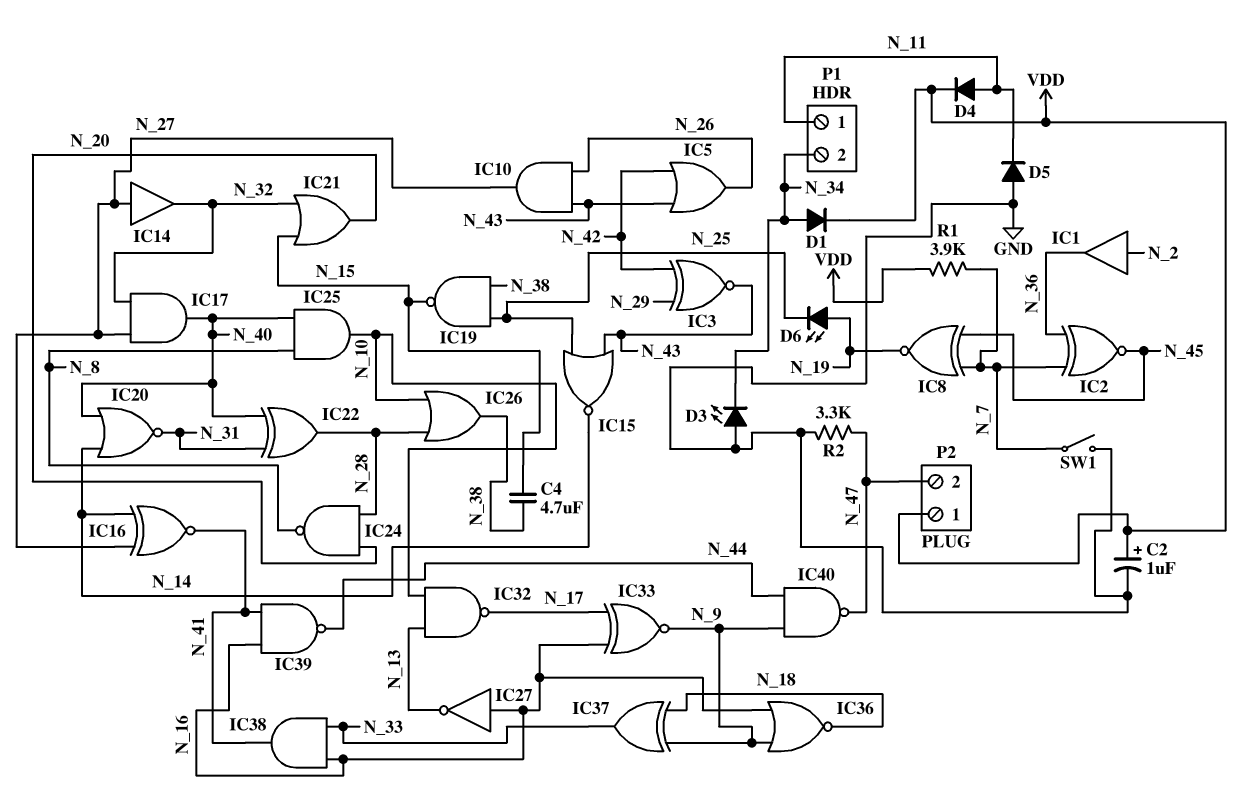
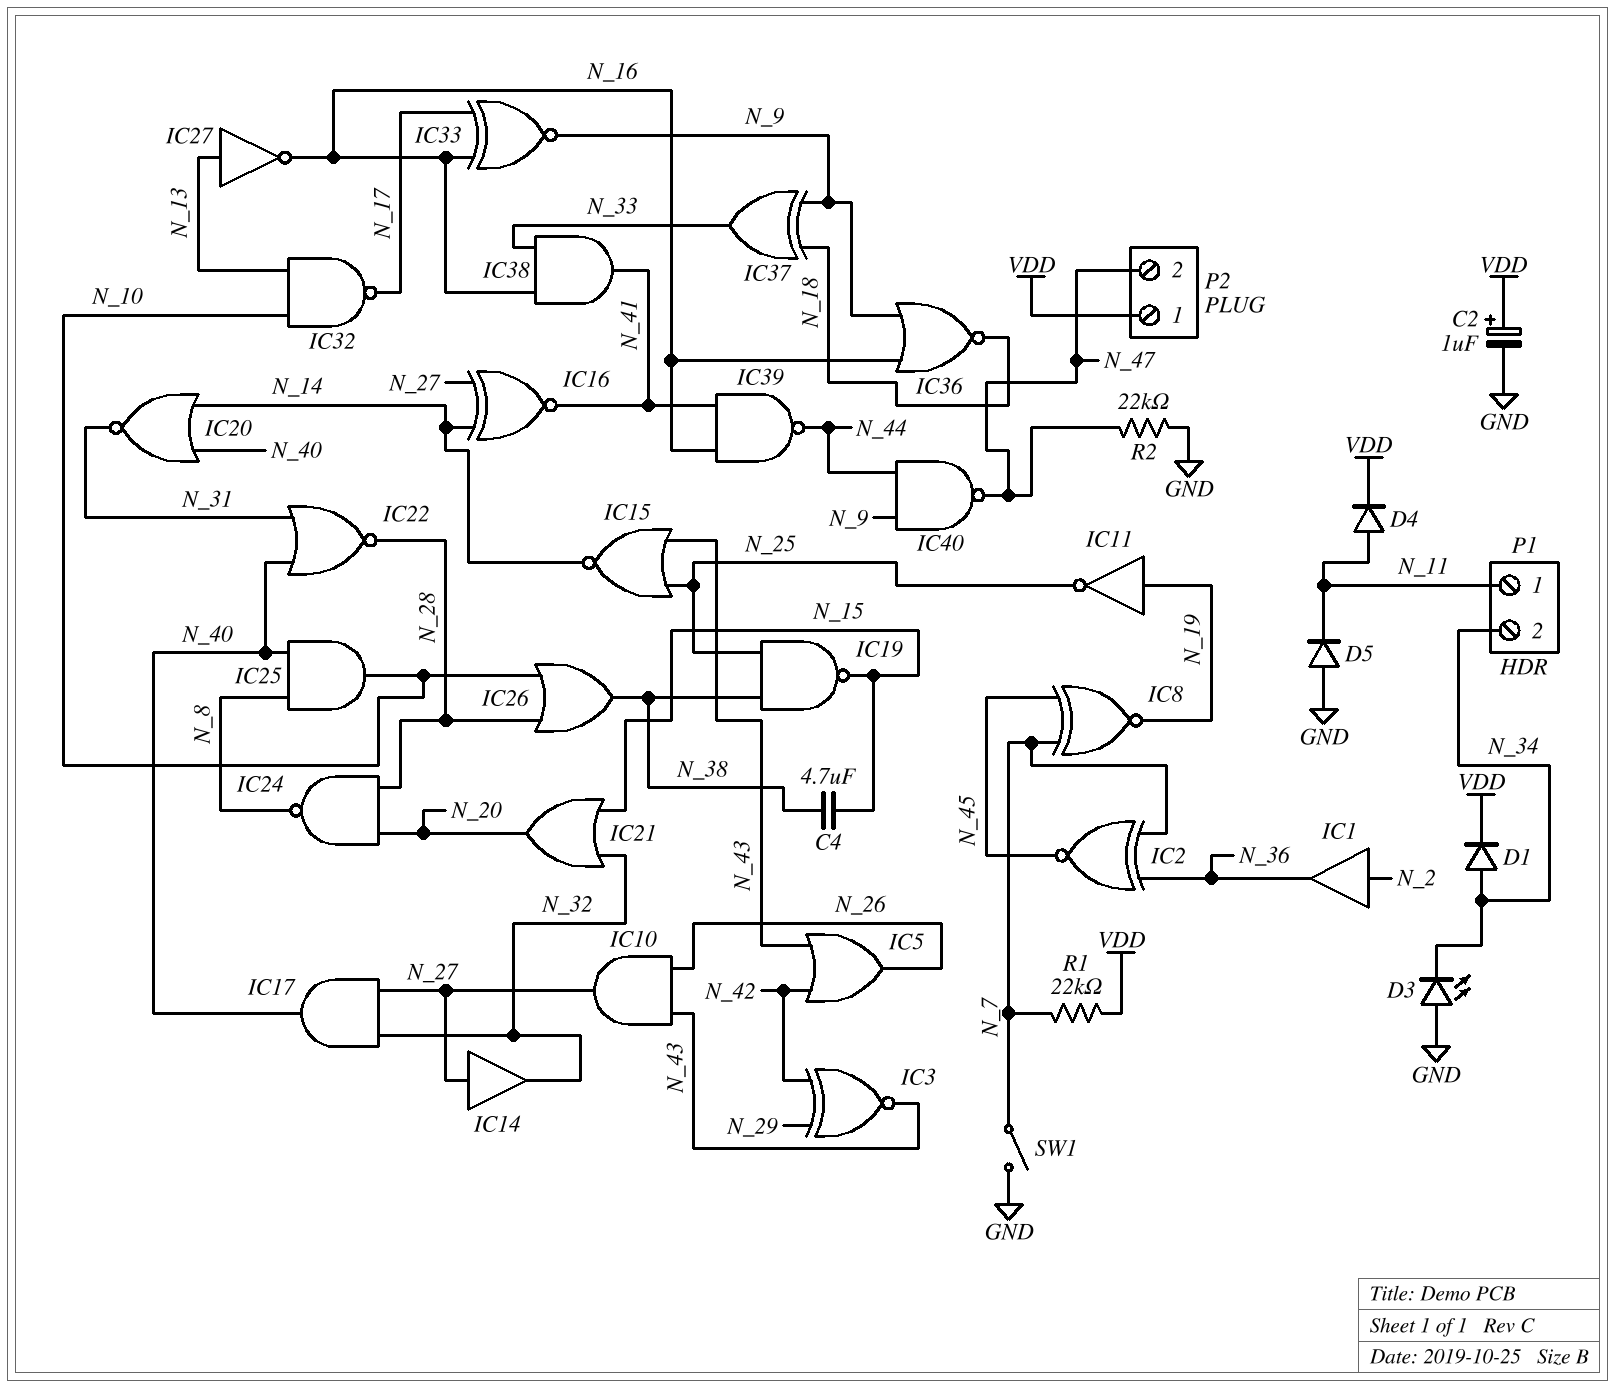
D6: LED (A N_19, K N_25) -> none
IC11: none -> NOT (in N_19, out N_25)
IC22: XOR (in N_31, in N_40, out N_28) -> NOR (in N_31, in N_40, out N_28)
IC27: NOT (in N_16, out N_13) -> NOT (in N_13, out N_16)
R1: 3.9k (N_7, VDD) -> 22k (N_7, VDD)
R2: 3.3k (GND, N_47) -> 22k (GND, N_47)

